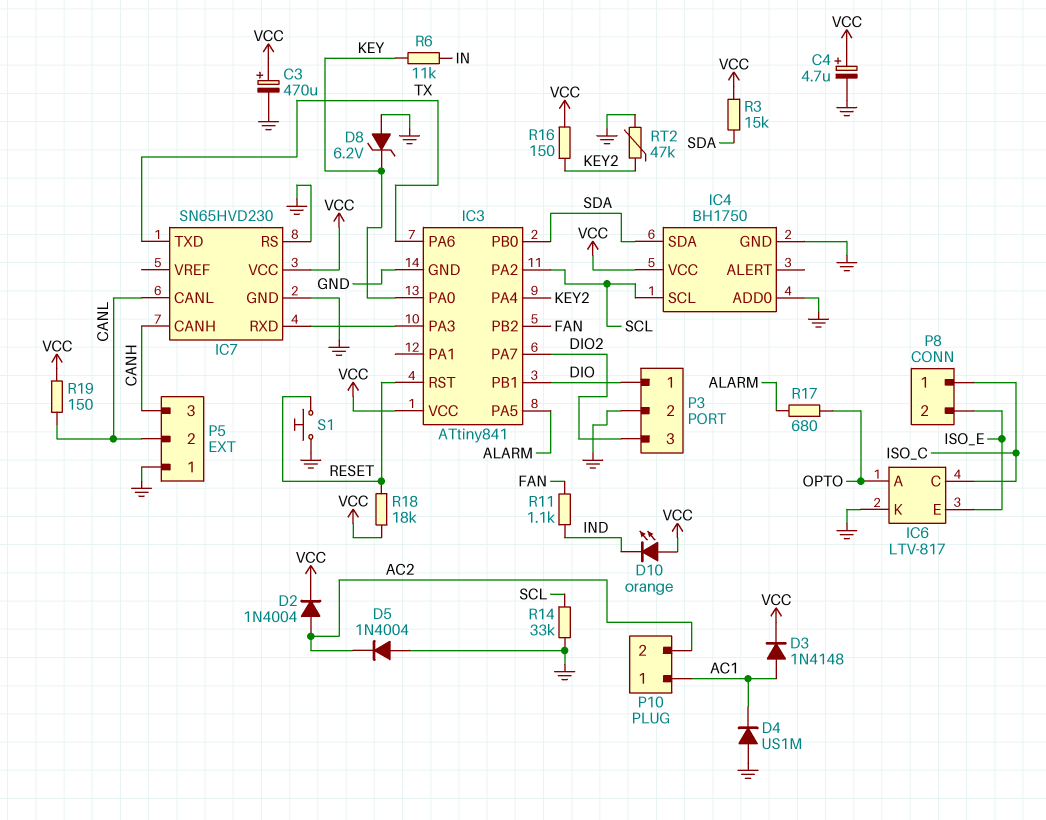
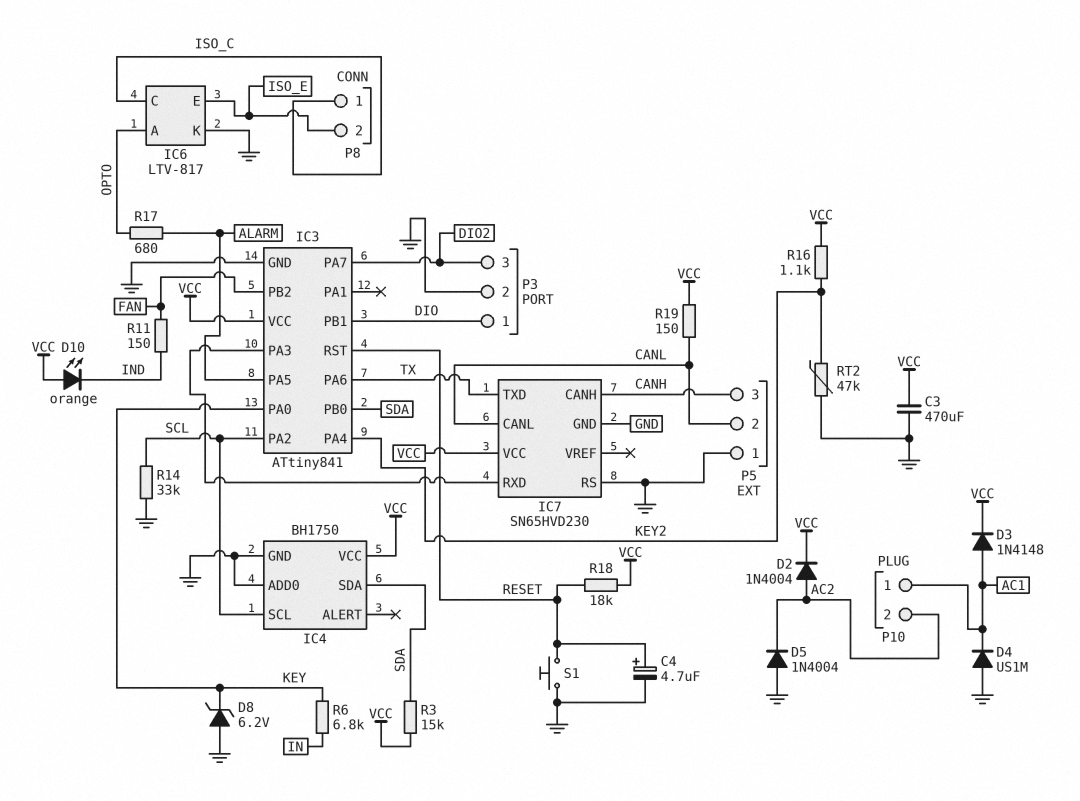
C3: 470uF (plus VCC, minus GND) -> 470uF (GND, VCC)
C4: 4.7uF (plus VCC, minus GND) -> 4.7uF (plus RESET, minus GND)
R6: 11k (IN, KEY) -> 6.8k (IN, KEY)
R11: 1.1k (FAN, IND) -> 150 (FAN, IND)
R16: 150 (KEY2, VCC) -> 1.1k (KEY2, VCC)

